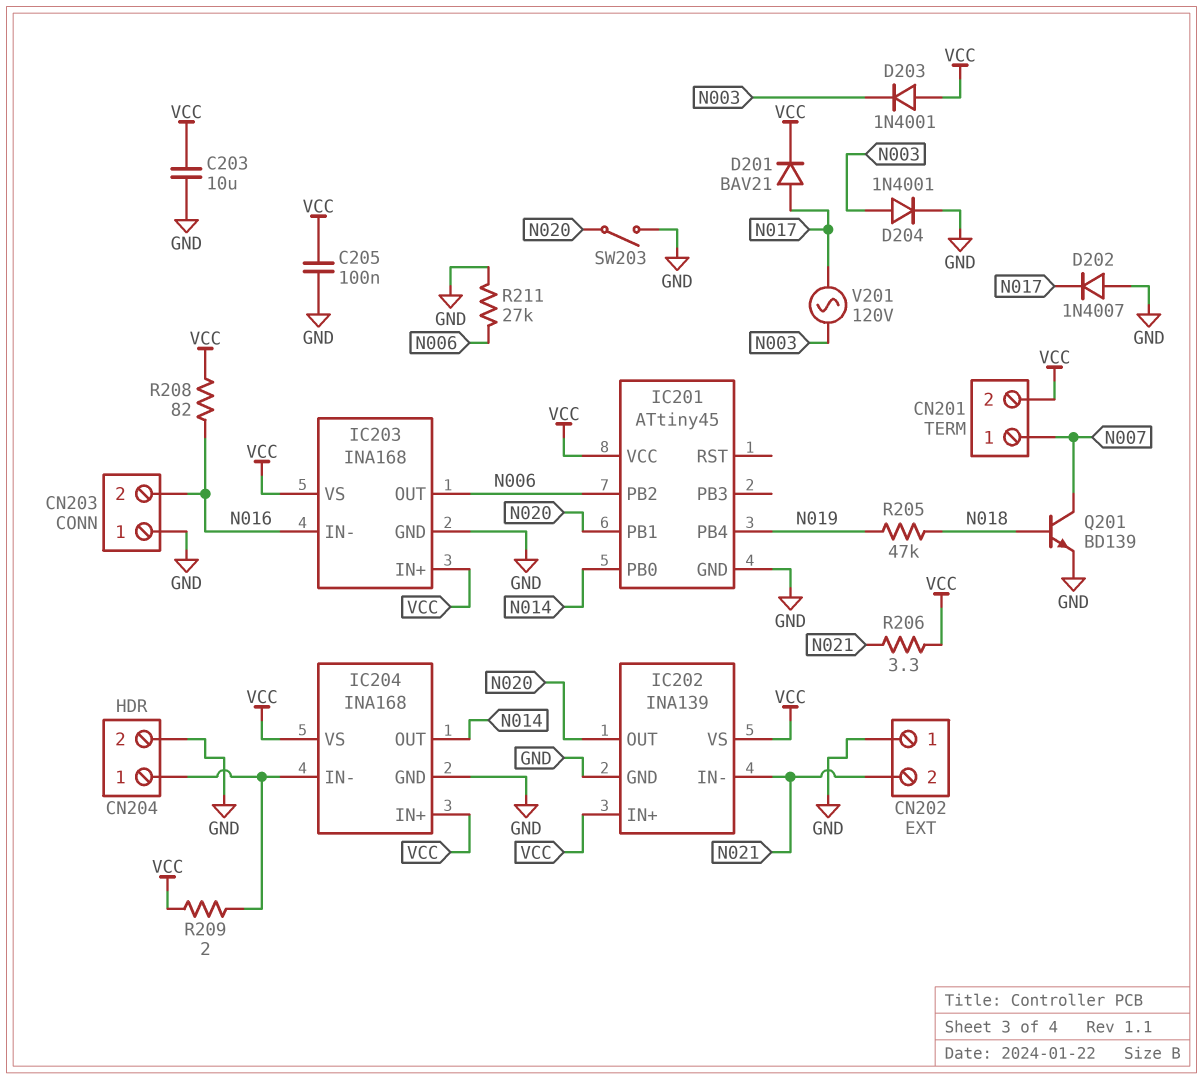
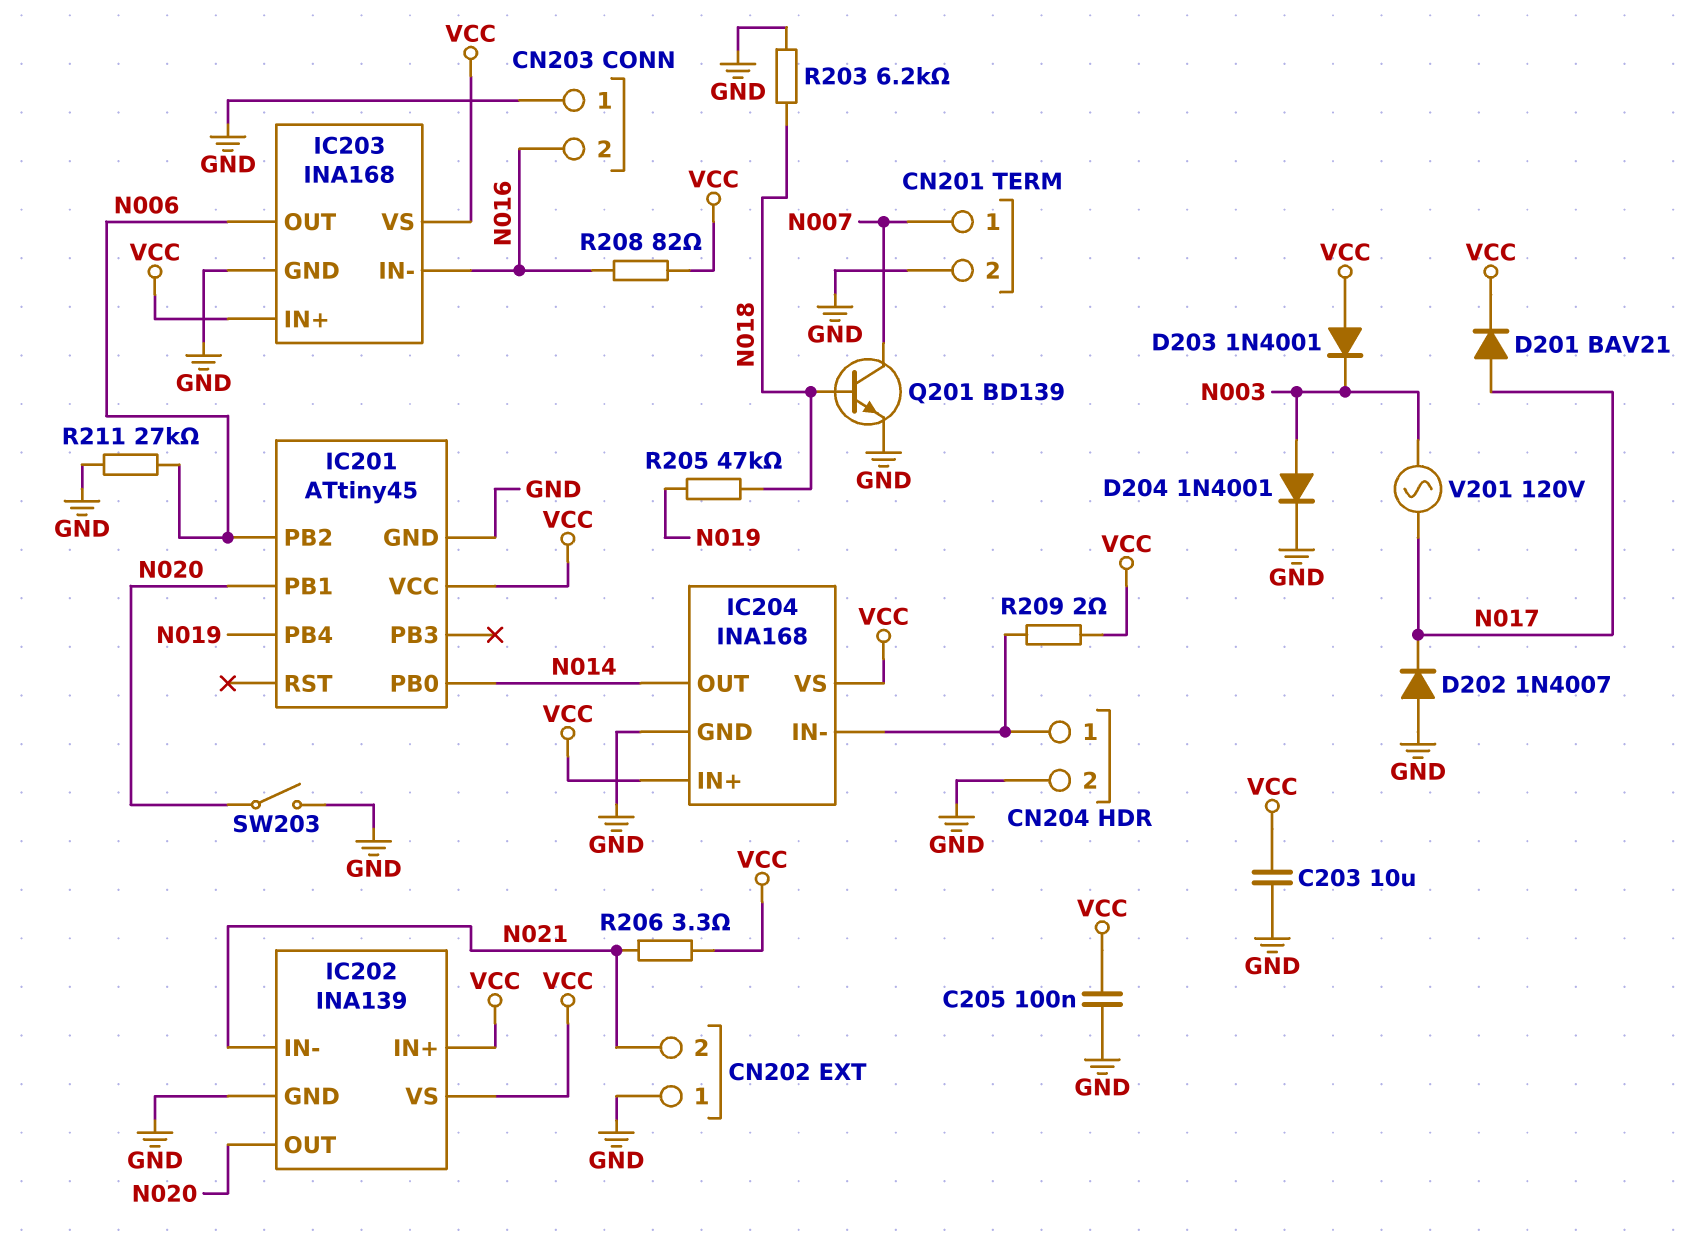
CN201 pin 2: VCC -> GND
R203: none -> 6.2k (GND, N018)

